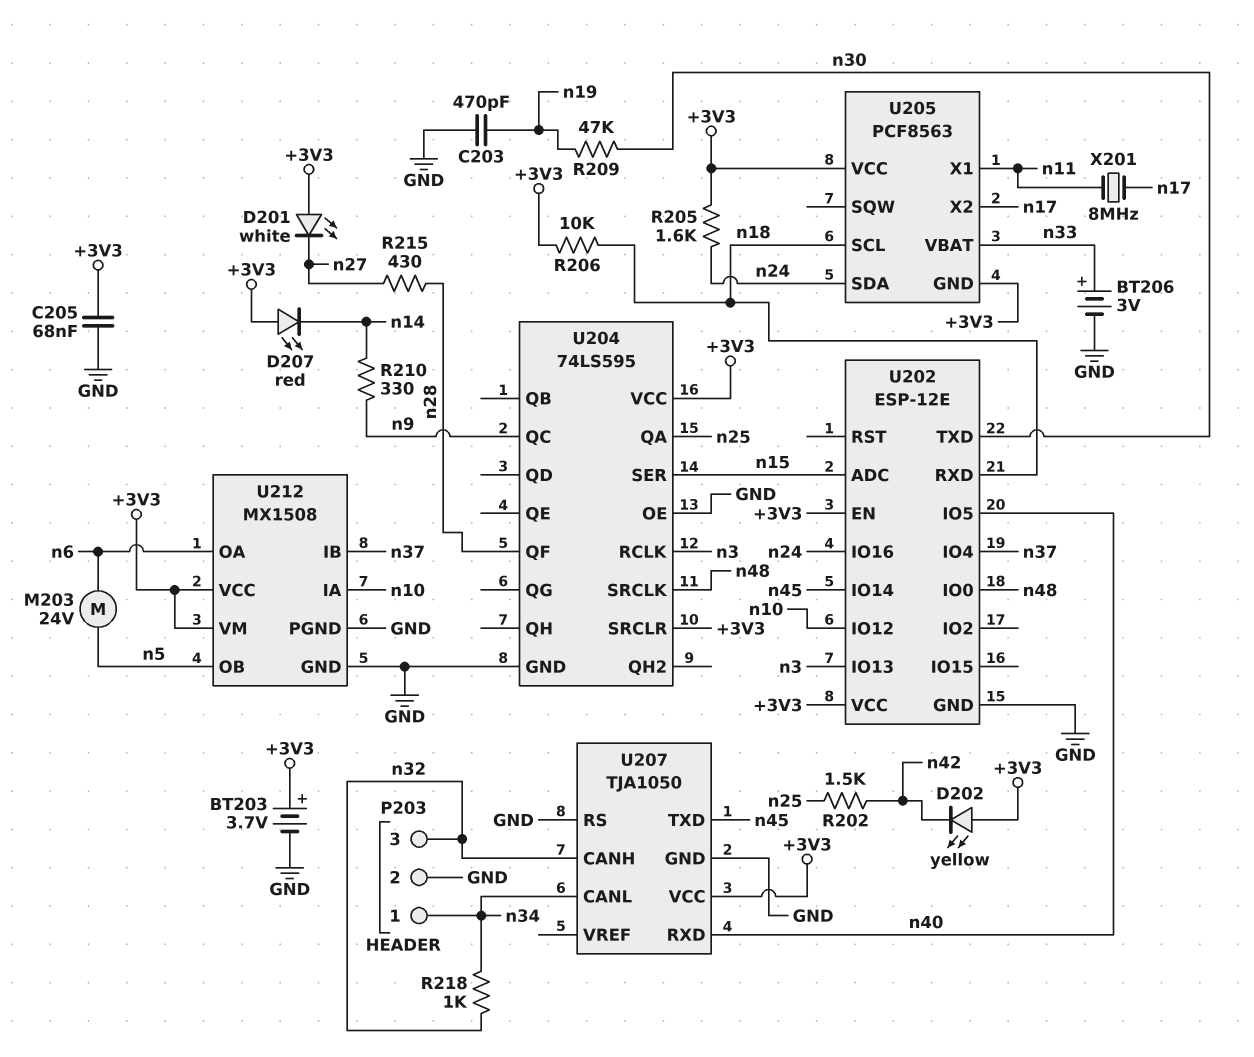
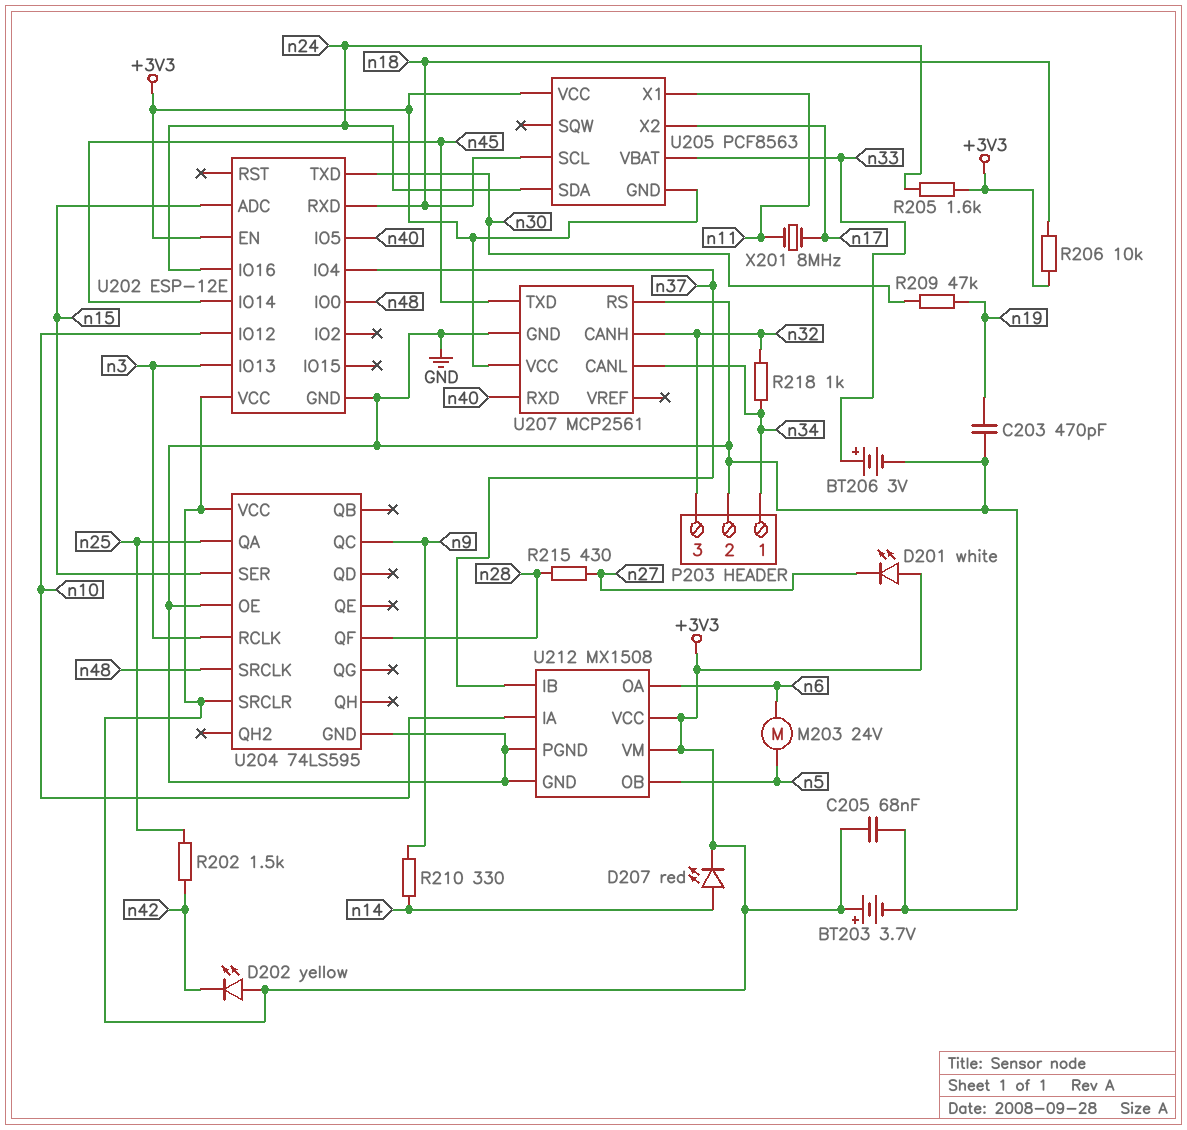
D207: LED red (A +3V3, K n14) -> LED red (A n14, K +3V3)
U207: TJA1050 -> MCP2561

